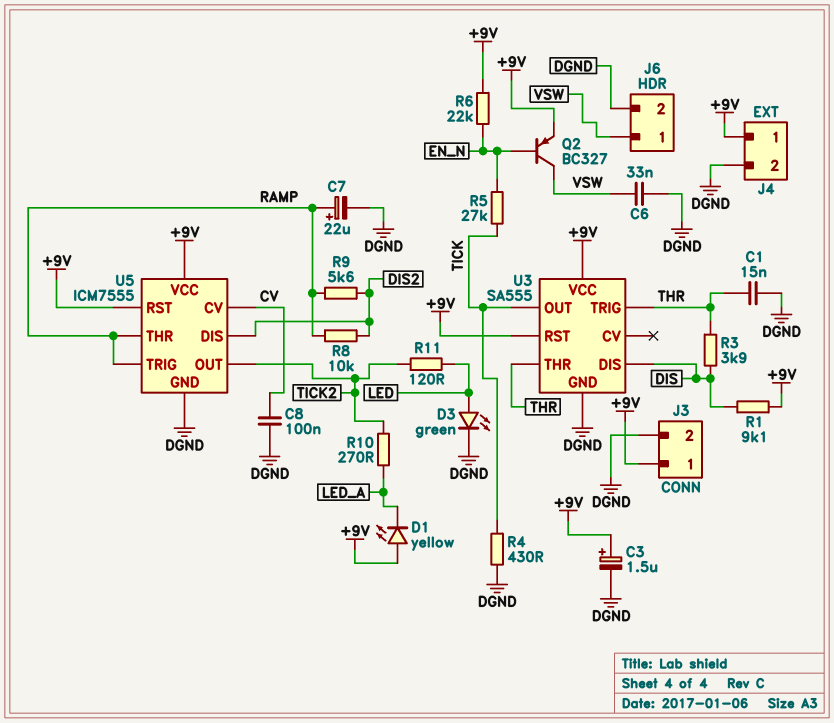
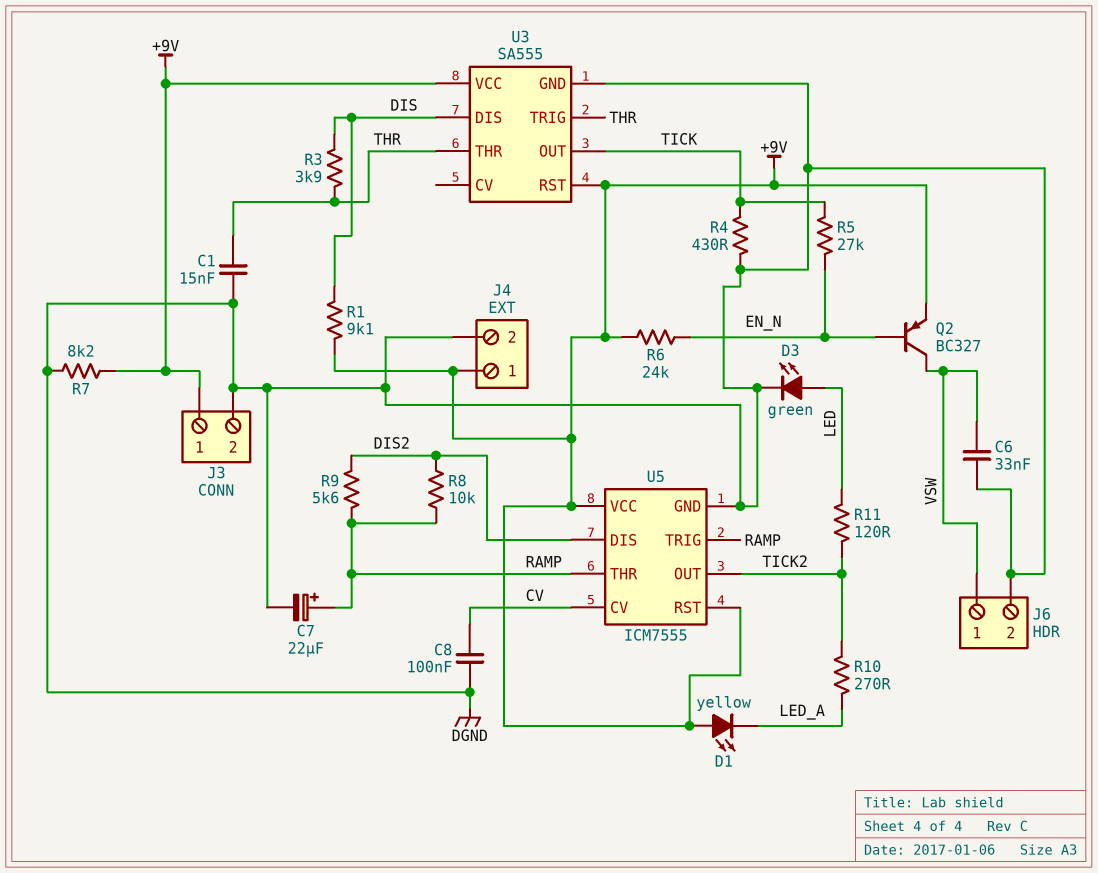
C3: 1.5uF (plus +9V, minus DGND) -> none
R6: 22k (+9V, EN_N) -> 24k (+9V, EN_N)
R7: none -> 8.2k (+9V, DGND)

